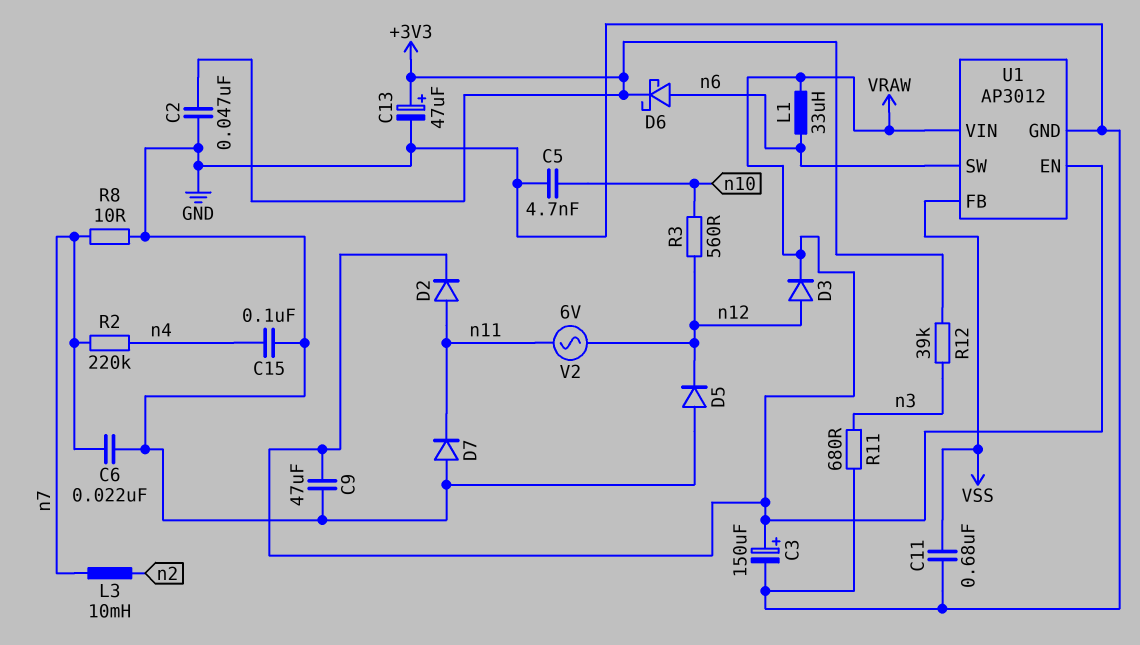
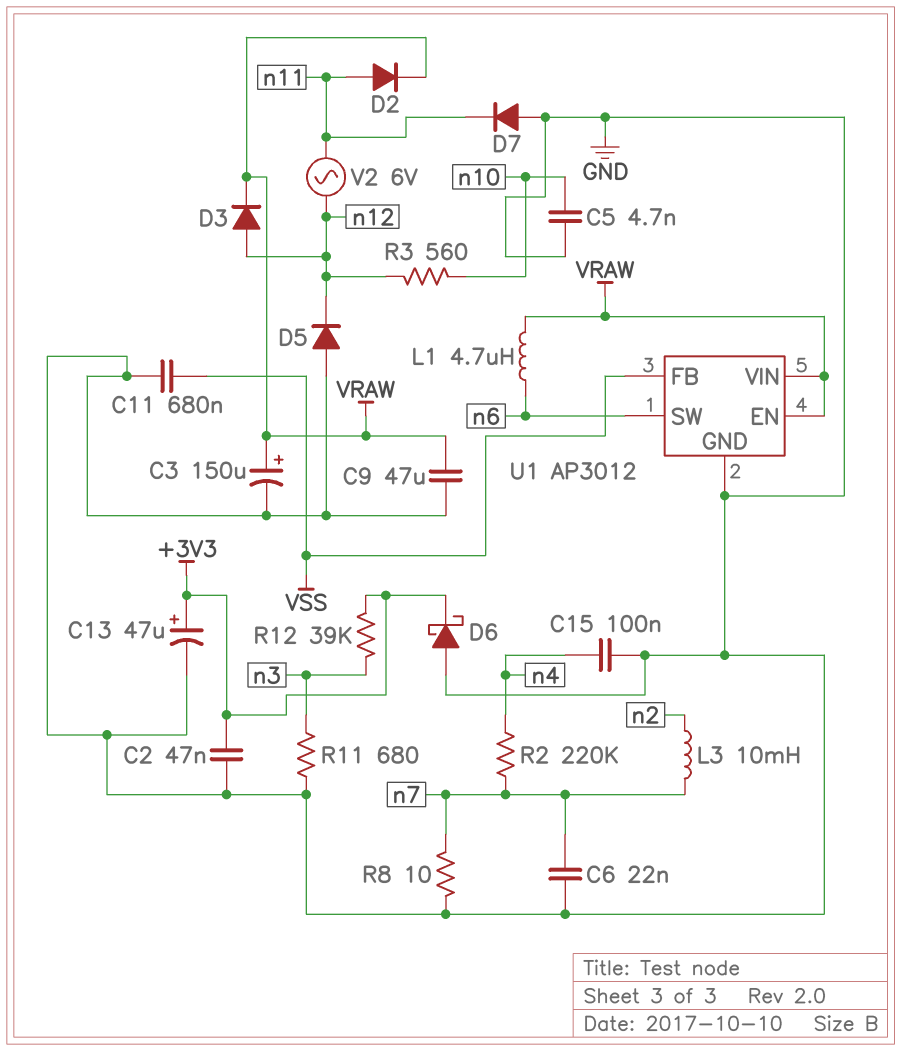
D6: schottky (A n6, K +3V3) -> schottky (A GND, K +3V3)
L1: 33uH (VRAW, n6) -> 4.7uH (VRAW, n6)

